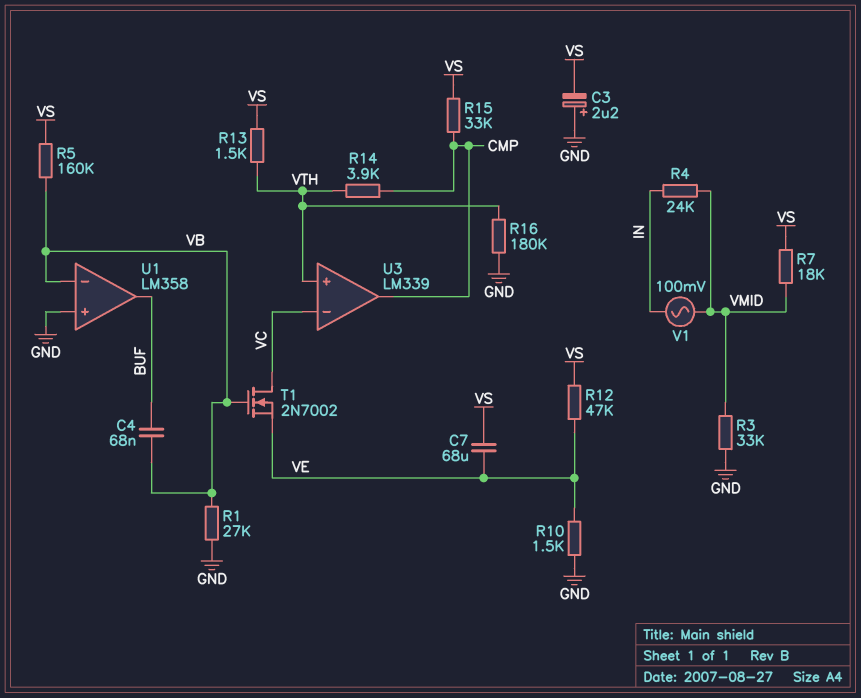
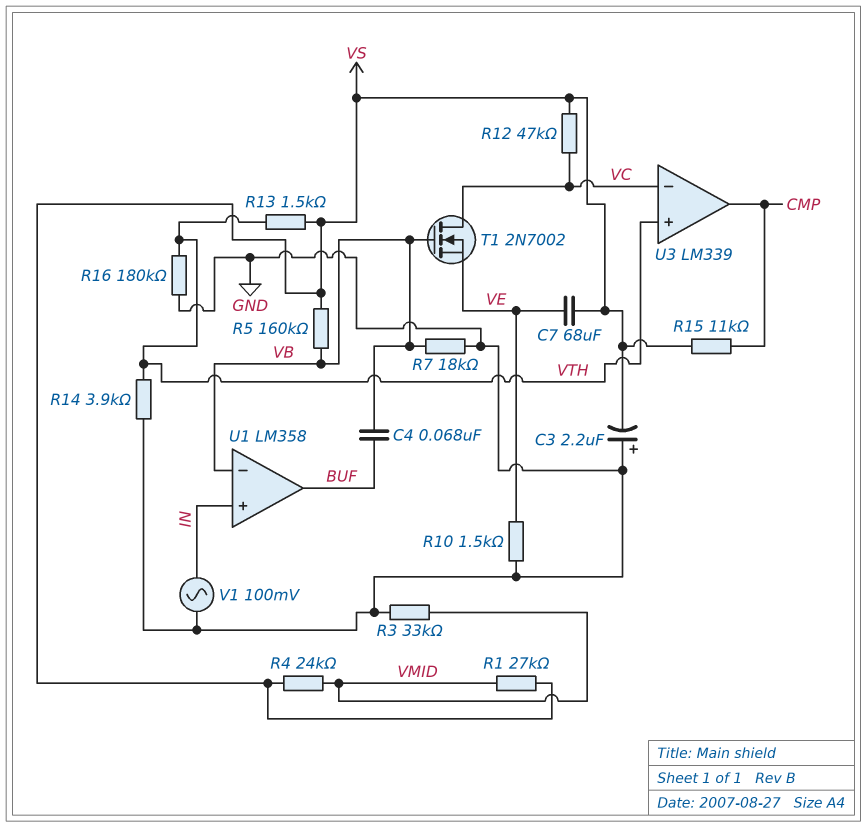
R1: 27k (GND, VB) -> 27k (VMID, VS)
R4: 24k (IN, VMID) -> 24k (VMID, VS)
R7: 18k (VMID, VS) -> 18k (GND, VB)
R12: 47k (VE, VS) -> 47k (VC, VS)
R14: 3.9k (CMP, VTH) -> 3.9k (GND, VTH)
R15: 33k (CMP, VS) -> 11k (CMP, VS)
U1 pin in+: GND -> IN
V1: AC 100mV (IN, VMID) -> AC 100mV (GND, IN)

